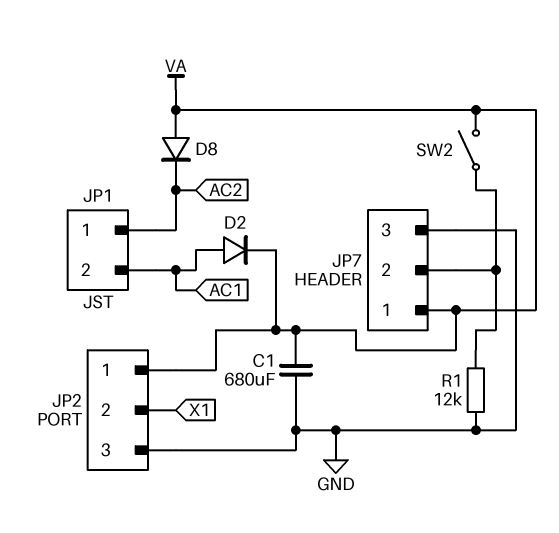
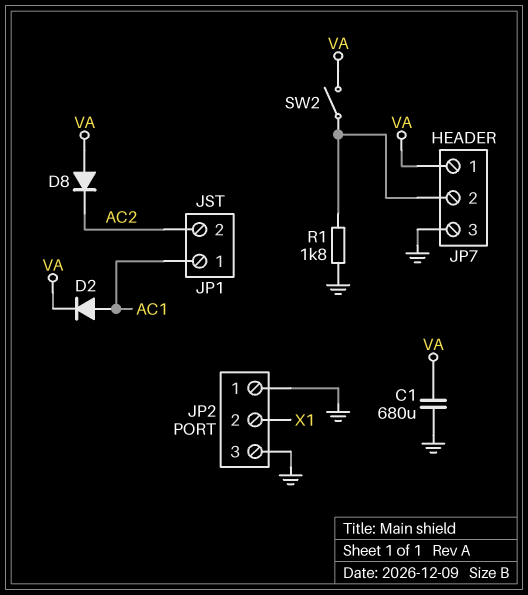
JP1 pin 1: AC2 -> AC1
JP1 pin 2: AC1 -> AC2
JP2 pin 1: VA -> GND
R1: 12k (GND, JP7/2) -> 1.8k (GND, JP7/2)

